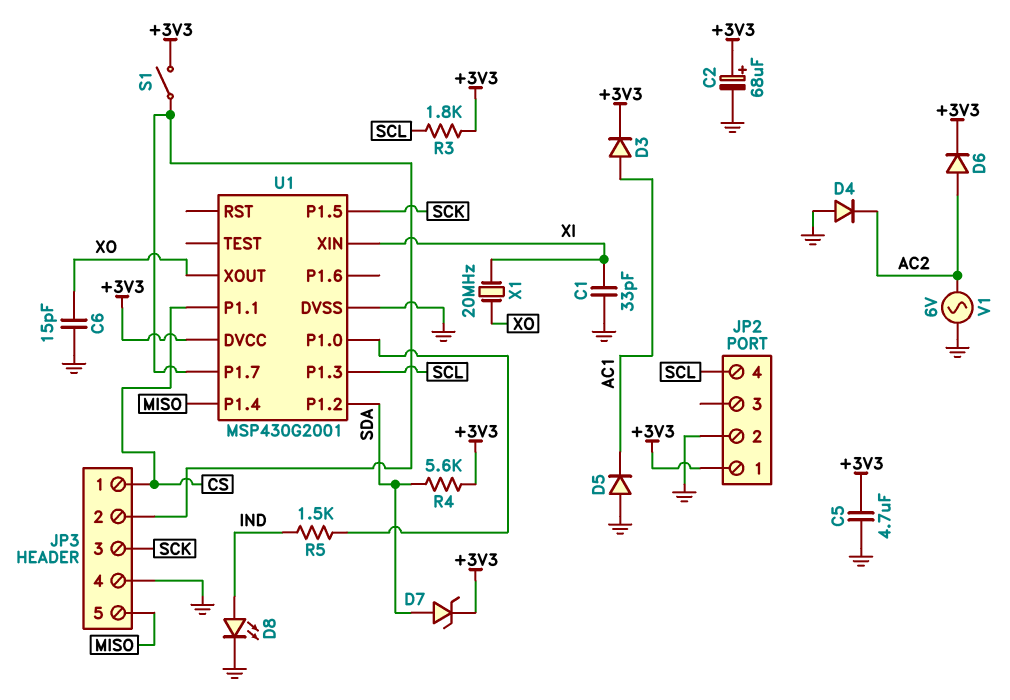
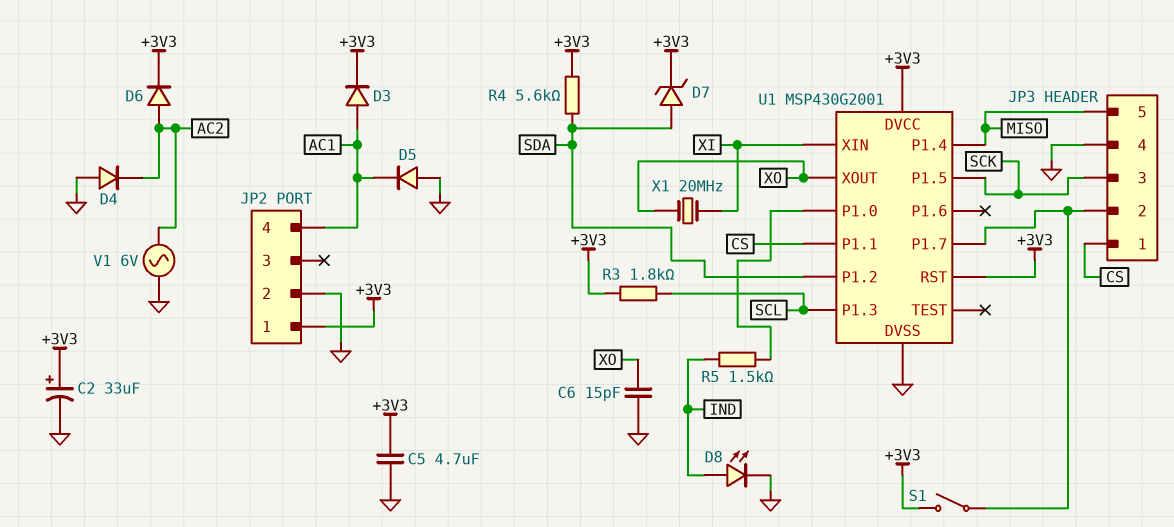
C1: 33pF (GND, XI) -> none
C2: 68uF (plus +3V3, minus GND) -> 33uF (plus +3V3, minus GND)
JP2 pin 4: SCL -> AC1
U1 pin RST: none -> +3V3

